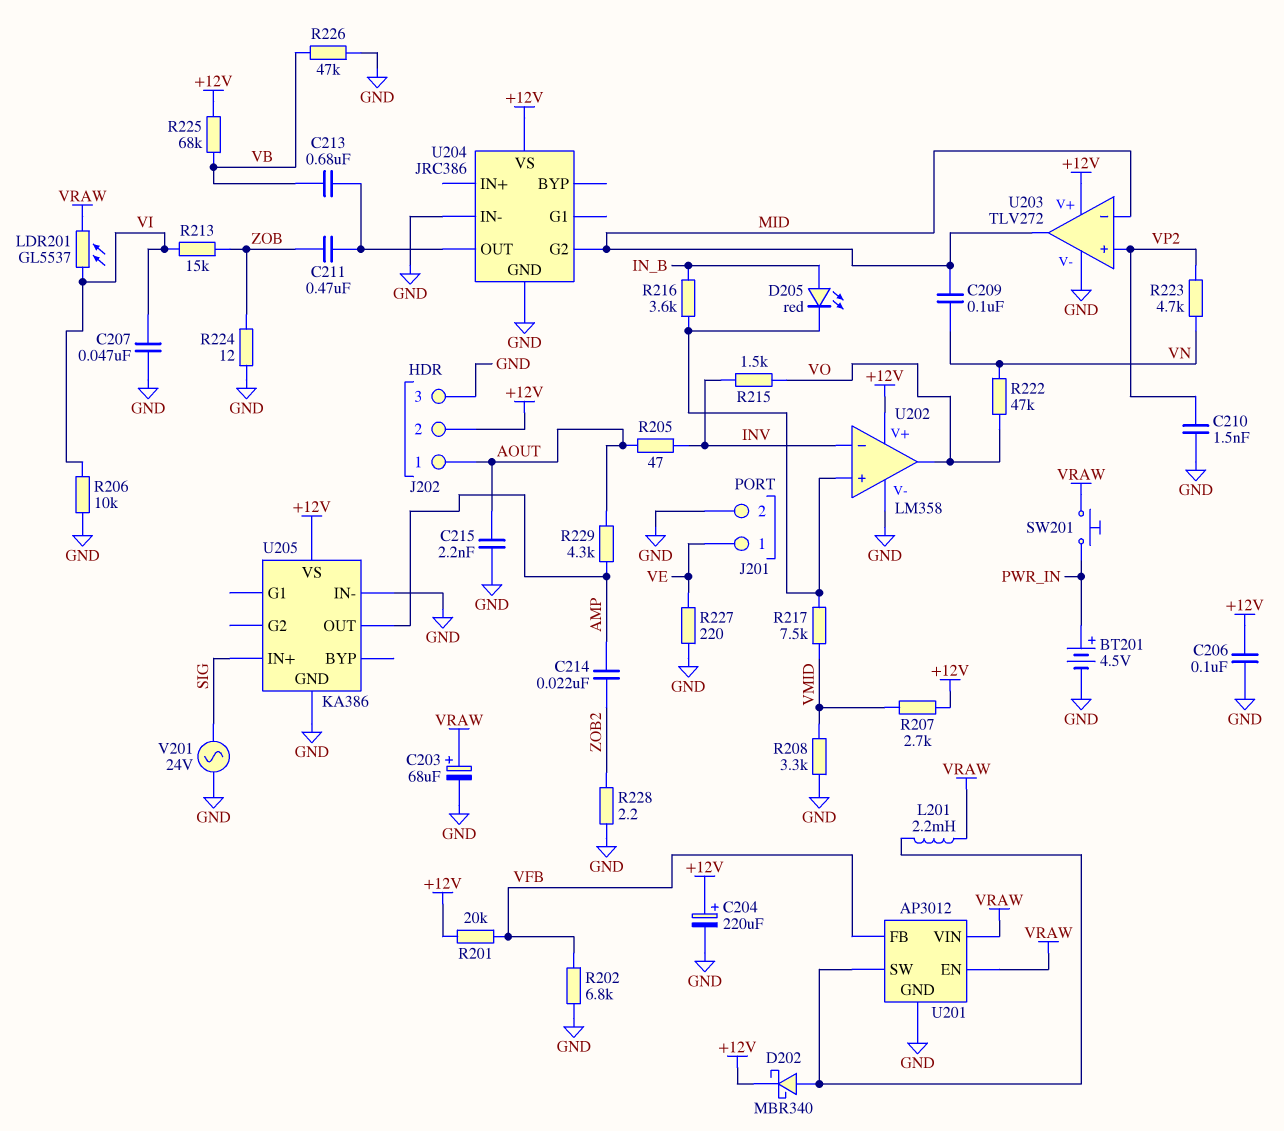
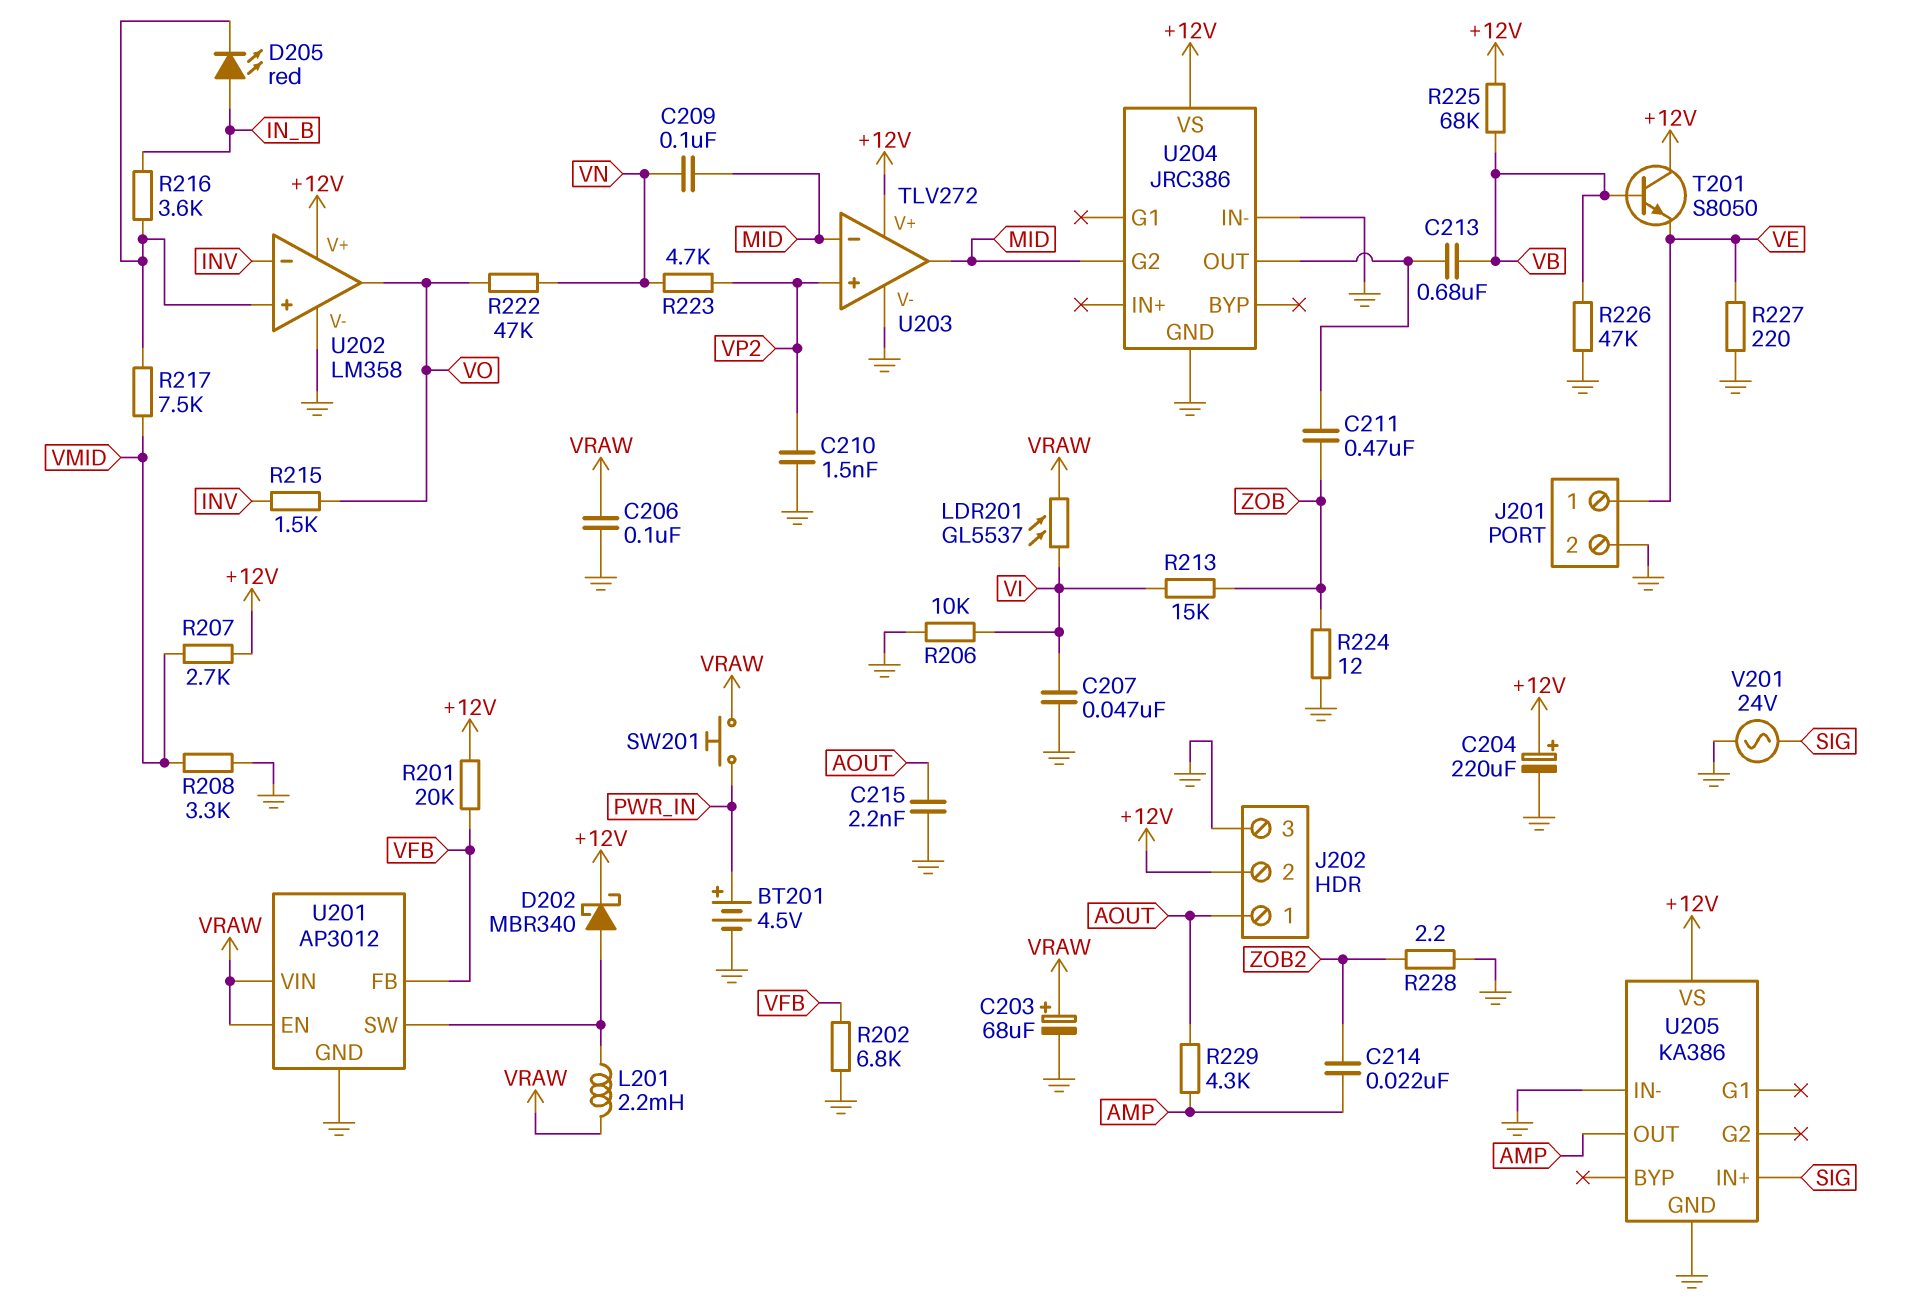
C206: 100nF (+12V, GND) -> 100nF (GND, VRAW)
R205: 47 (AOUT, INV) -> none
T201: none -> NPN S8050 (B VB, C +12V, E VE)

